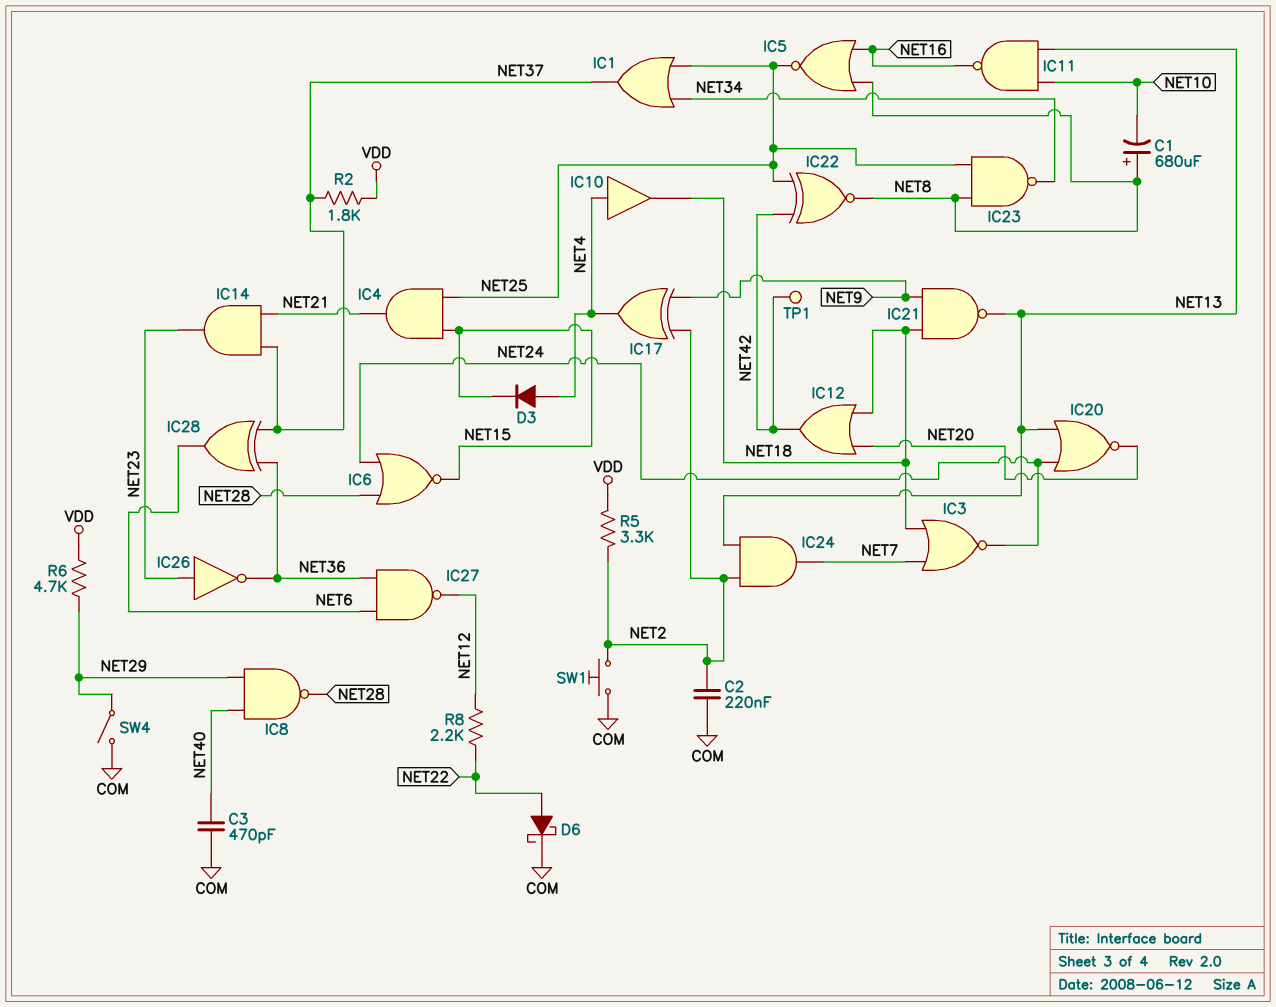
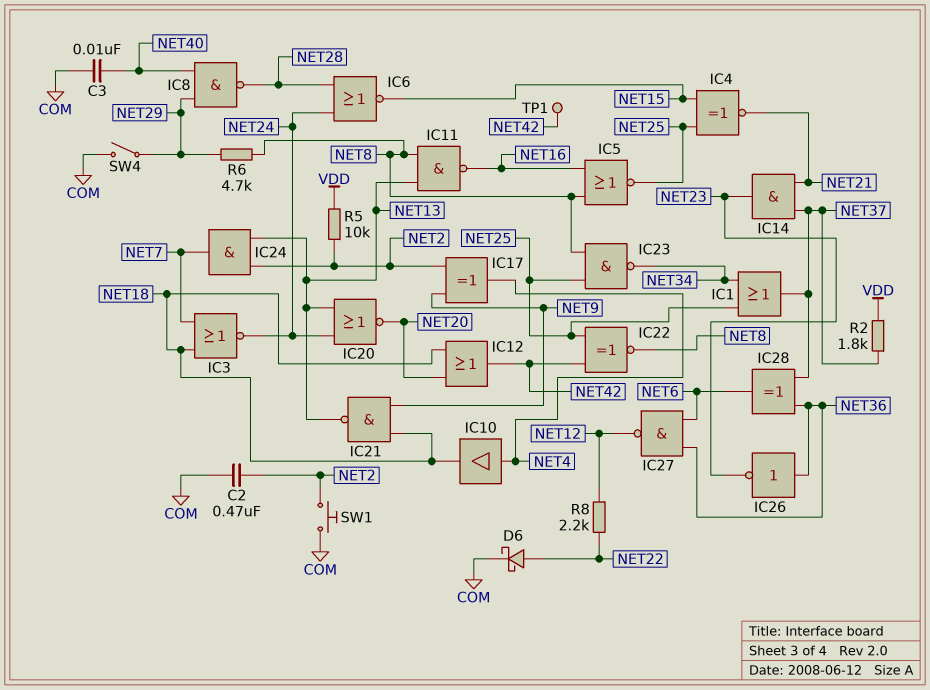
C1: 680uF (plus NET8, minus NET10) -> none
C2: 220nF (COM, NET2) -> 470nF (COM, NET2)
C3: 470pF (COM, NET40) -> 10nF (COM, NET40)
D3: diode (A NET4, K NET15) -> none
IC4: AND (in NET15, in NET25, out NET21) -> XNOR (in NET15, in NET25, out NET21)
IC11: NAND (in NET10, in NET13, out NET16) -> NAND (in NET8, in NET13, out NET16)
IC26: NOT (in NET23, out NET36) -> NOT (in NET36, out NET23)
R5: 3.3k (NET2, VDD) -> 10k (NET2, VDD)
R6: 4.7k (NET29, VDD) -> 4.7k (NET8, NET29)

